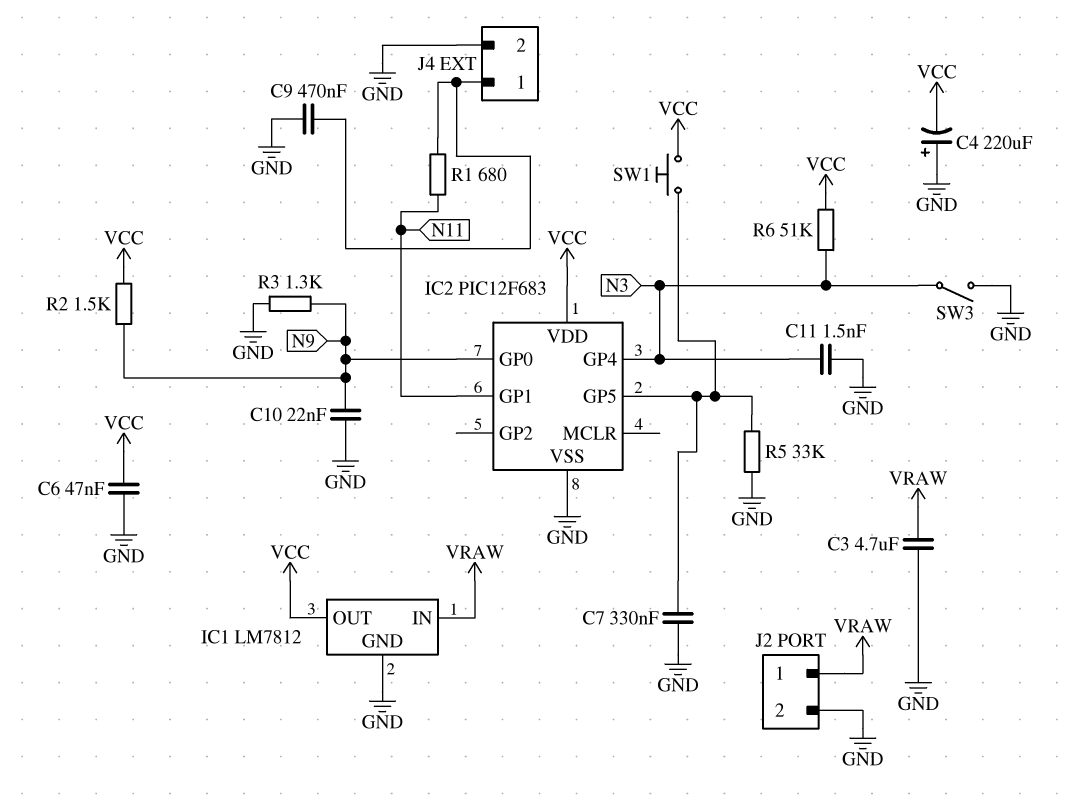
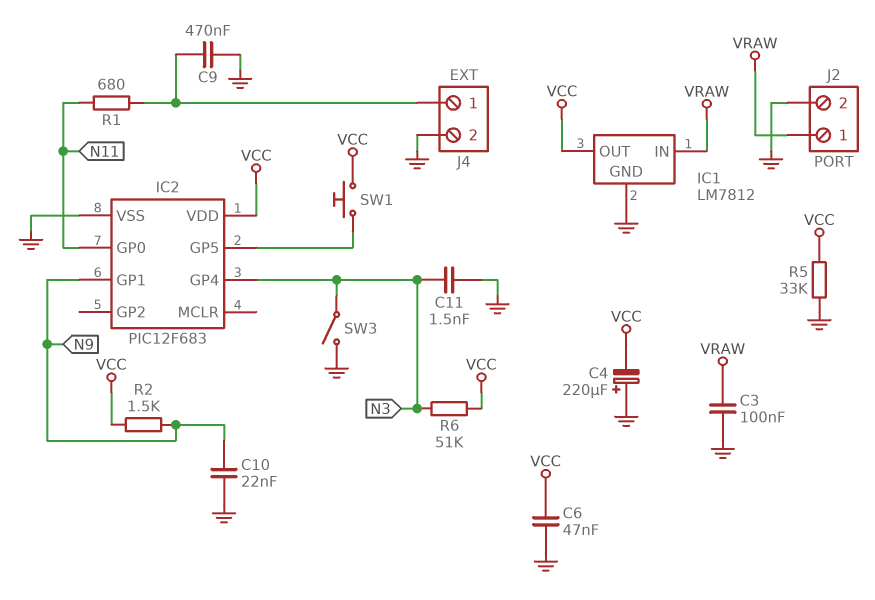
C3: 4.7uF (GND, VRAW) -> 100nF (GND, VRAW)
C7: 330nF (GND, IC2/GP5) -> none
IC2 pin GP0: N9 -> N11
IC2 pin GP1: N11 -> N9
R3: 1.3k (GND, N9) -> none
R5: 33k (GND, IC2/GP5) -> 33k (GND, VCC)

